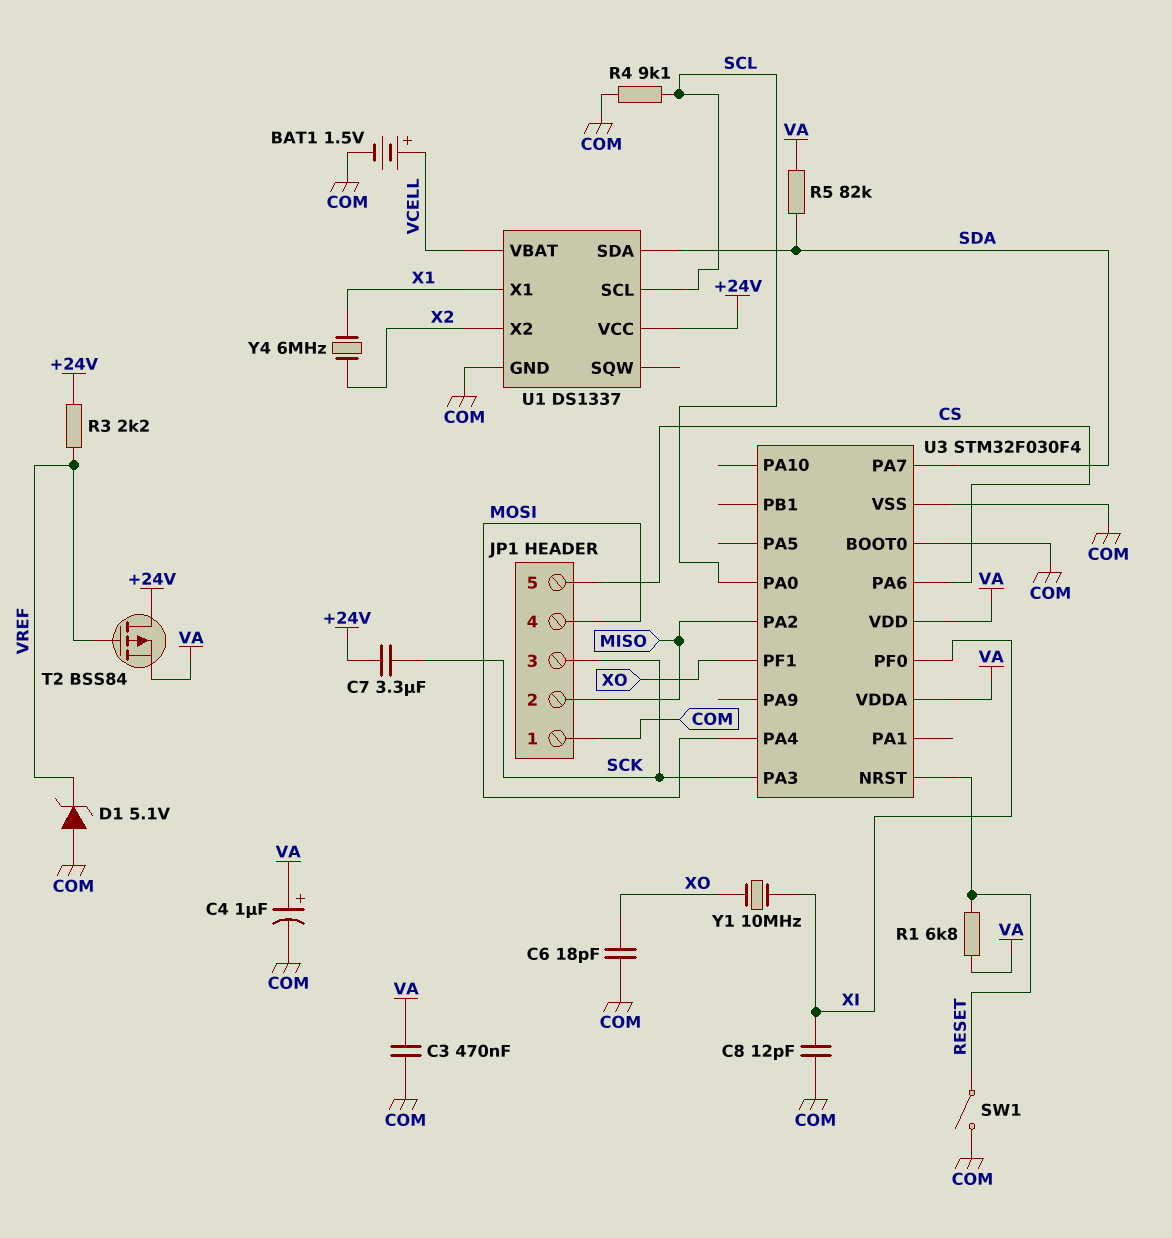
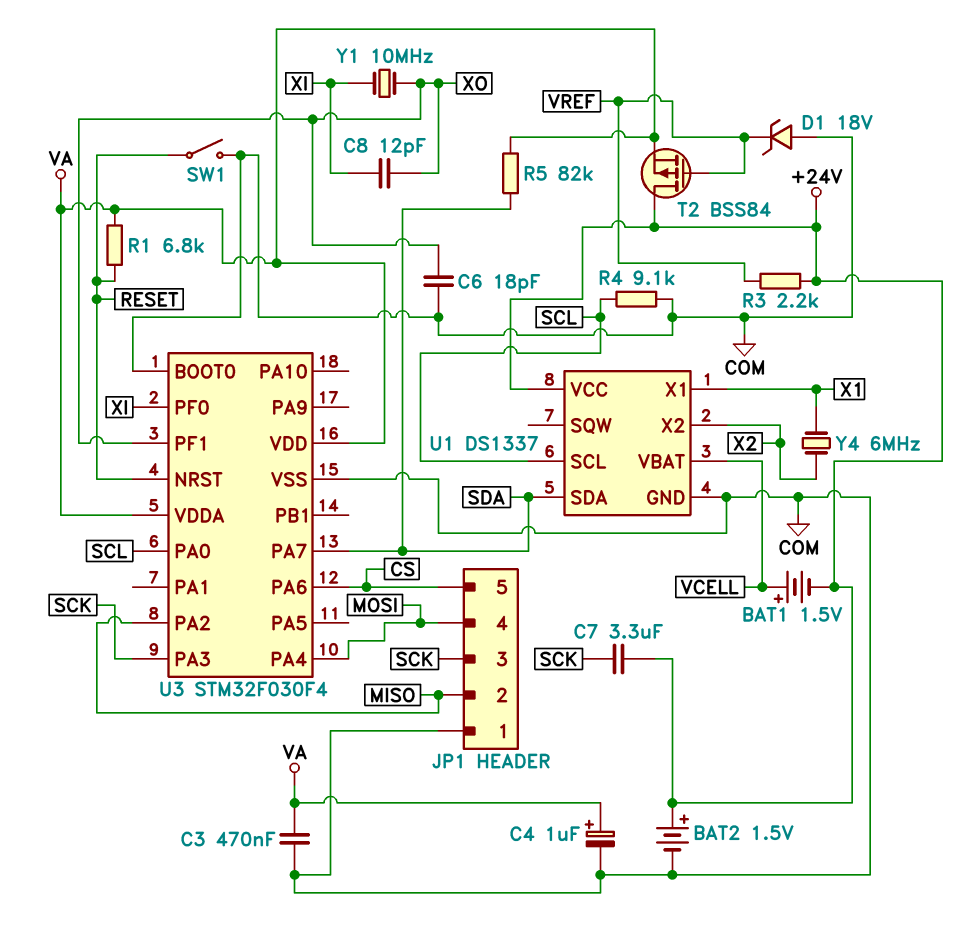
BAT1: 1.5V (plus VCELL, minus COM) -> 1.5V (plus VCELL, minus +24V)
BAT2: none -> 1.5V (plus +24V, minus COM)
C8: 12pF (COM, XI) -> 12pF (XI, XO)
D1: zener 5.1V (A COM, K VREF) -> zener 18V (A COM, K VREF)

